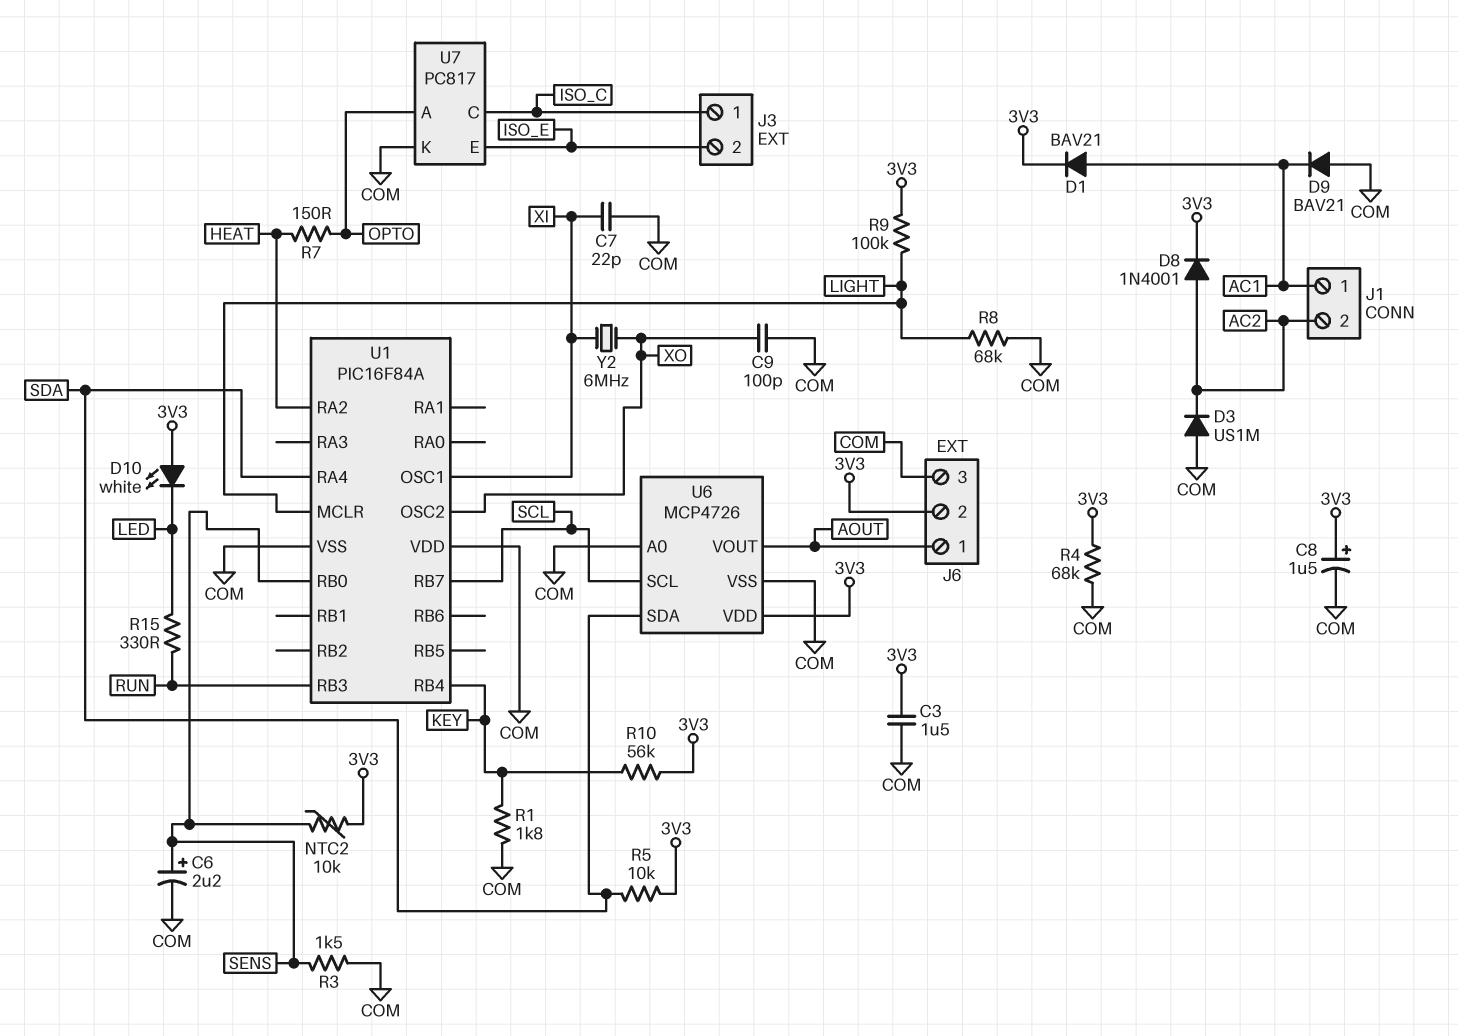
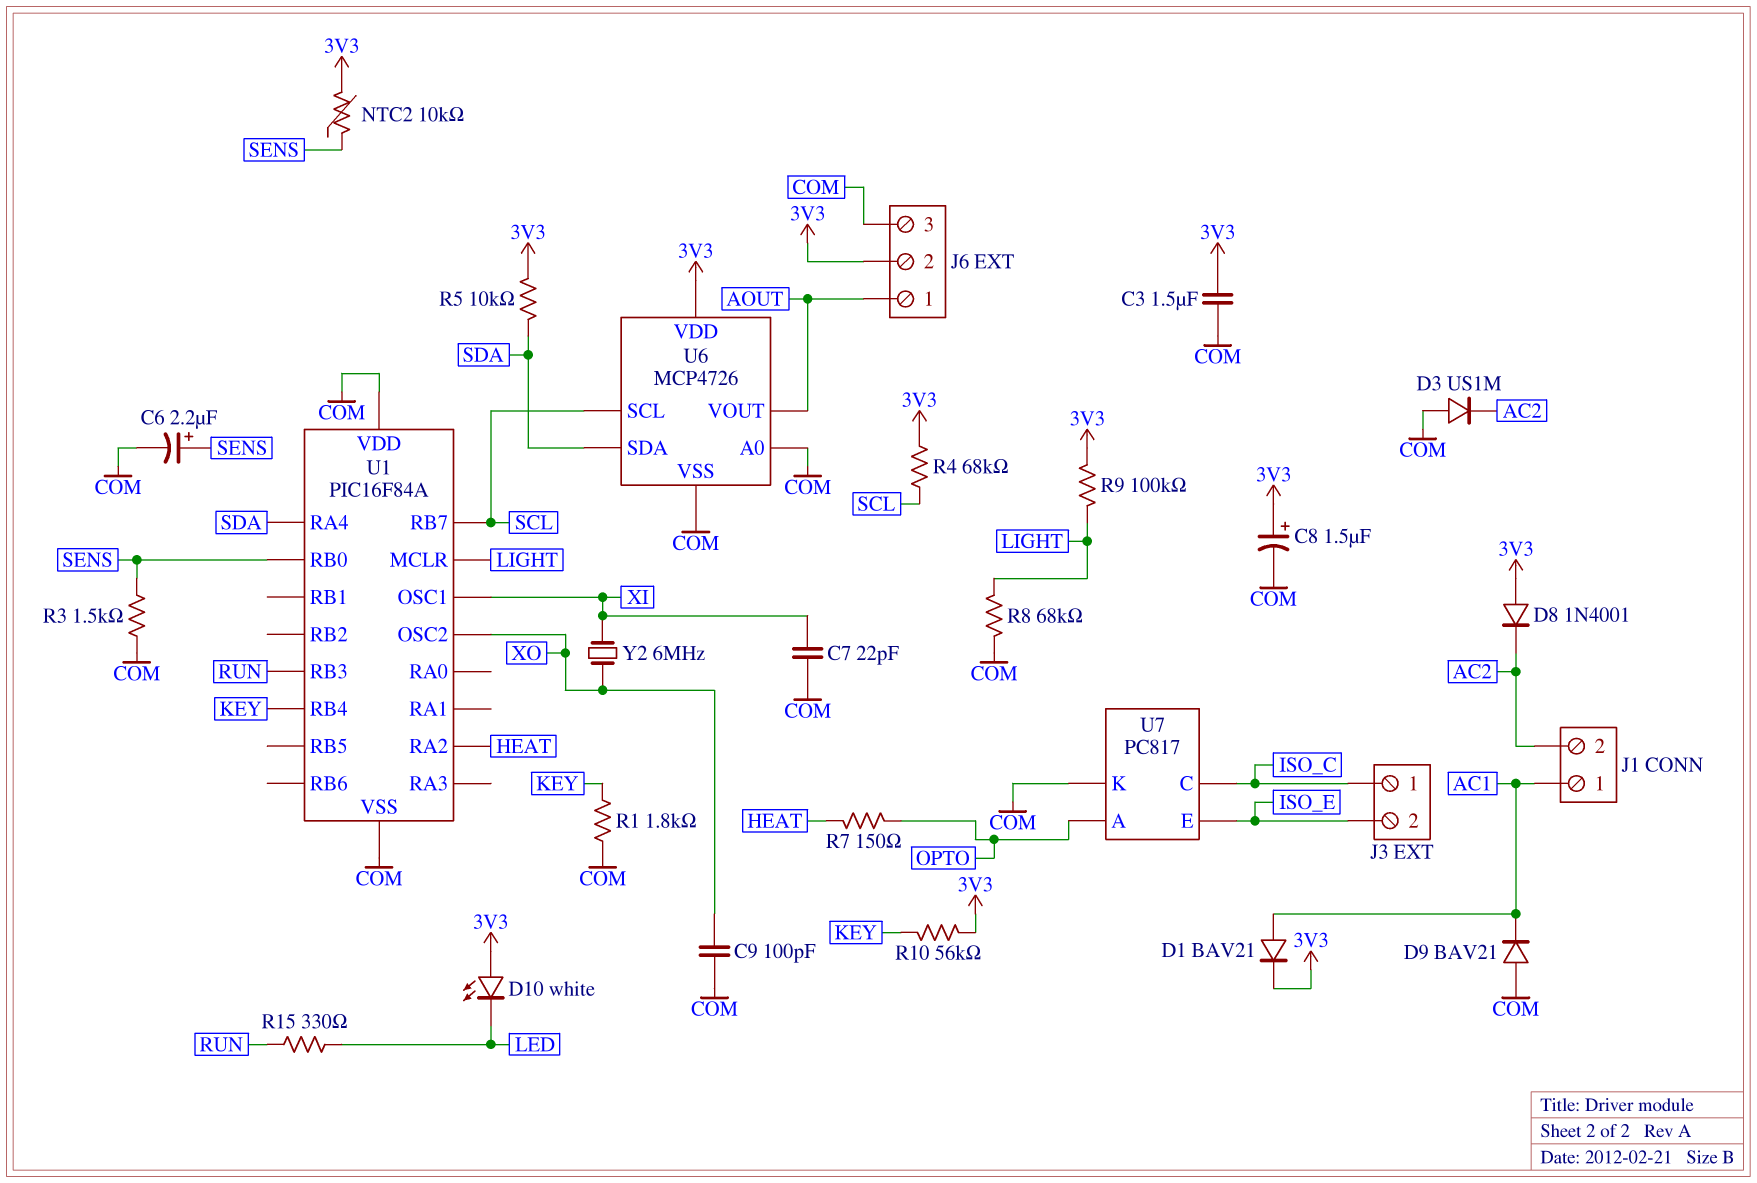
D8: diode 1N4001 (A AC2, K 3V3) -> diode 1N4001 (A 3V3, K AC2)
R4: 68k (3V3, COM) -> 68k (3V3, SCL)

